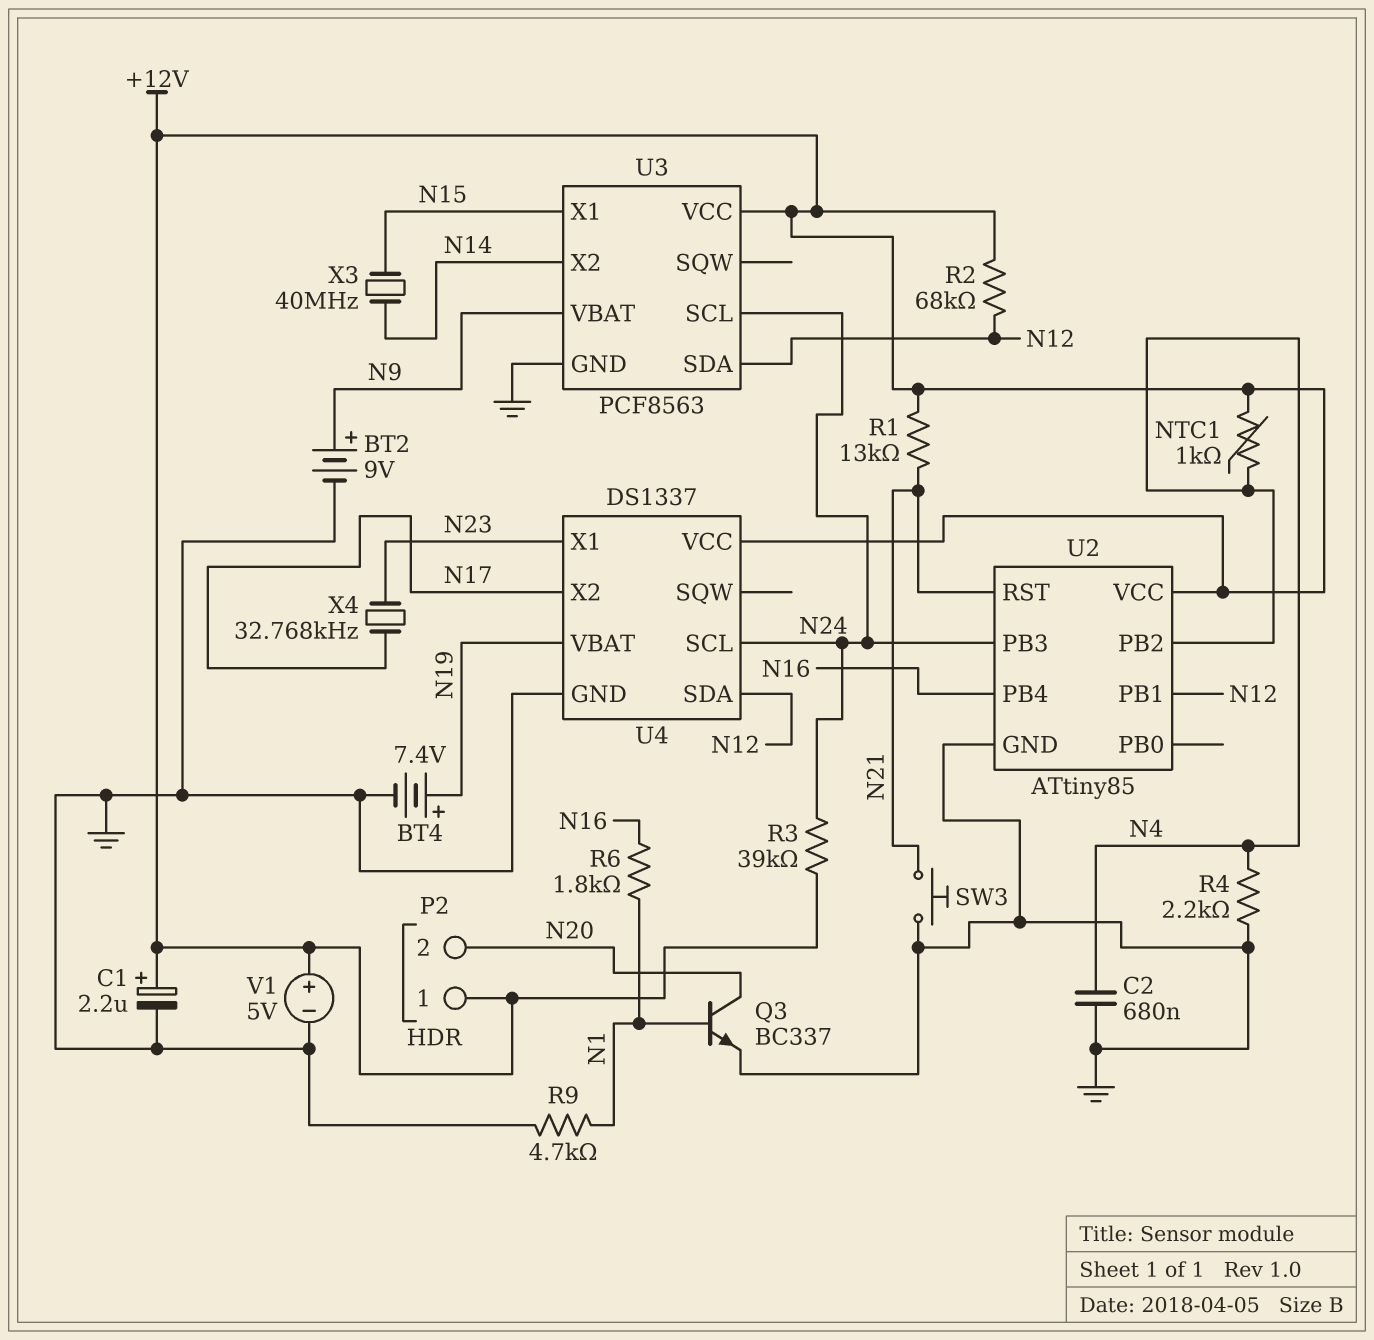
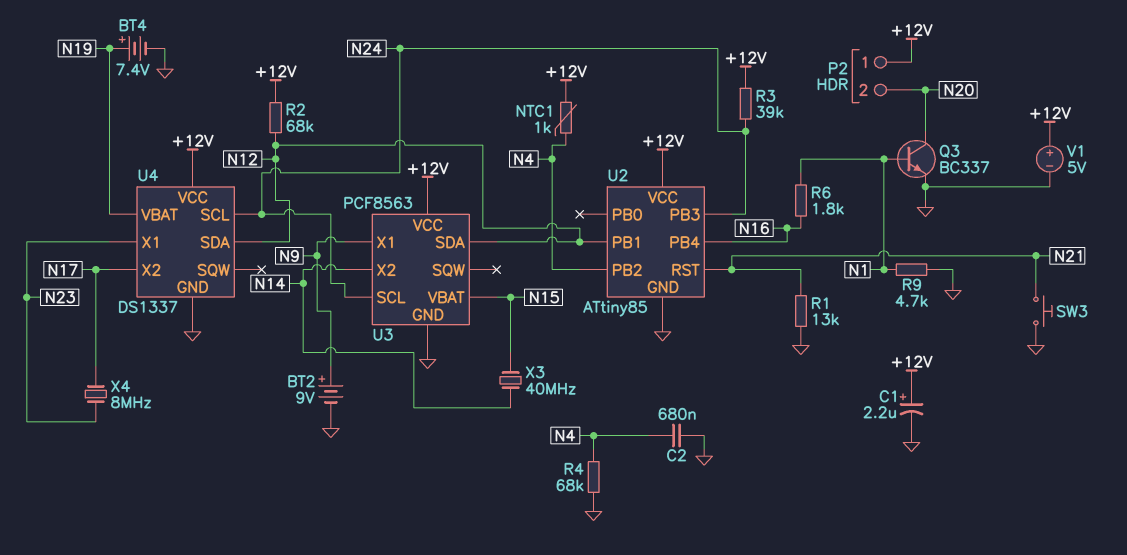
R1: 13k (+12V, N21) -> 13k (GND, N21)
R4: 2.2k (GND, N4) -> 68k (GND, N4)
U3 pin VBAT: N9 -> N15
U3 pin X1: N15 -> N9
X4: 32.768kHz (N17, N23) -> 8MHz (N17, N23)

